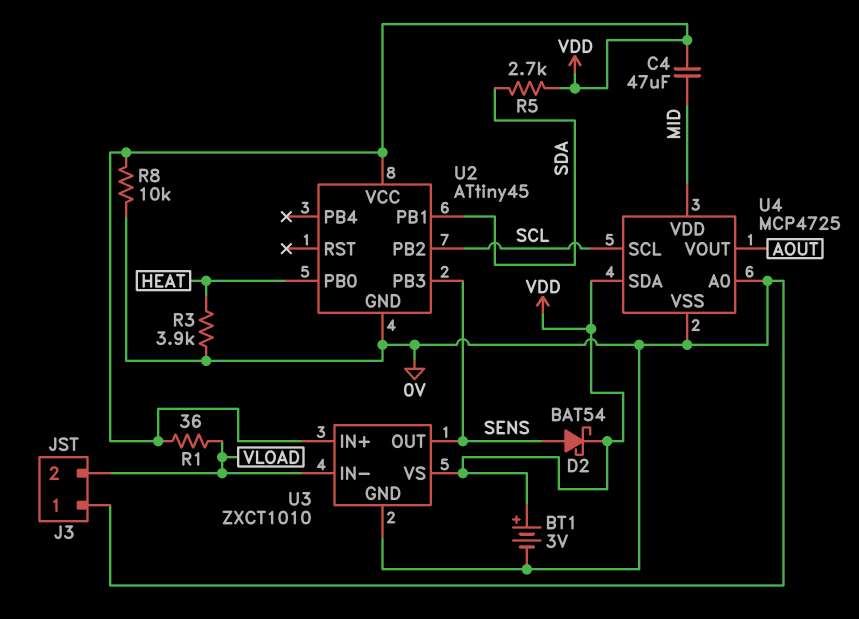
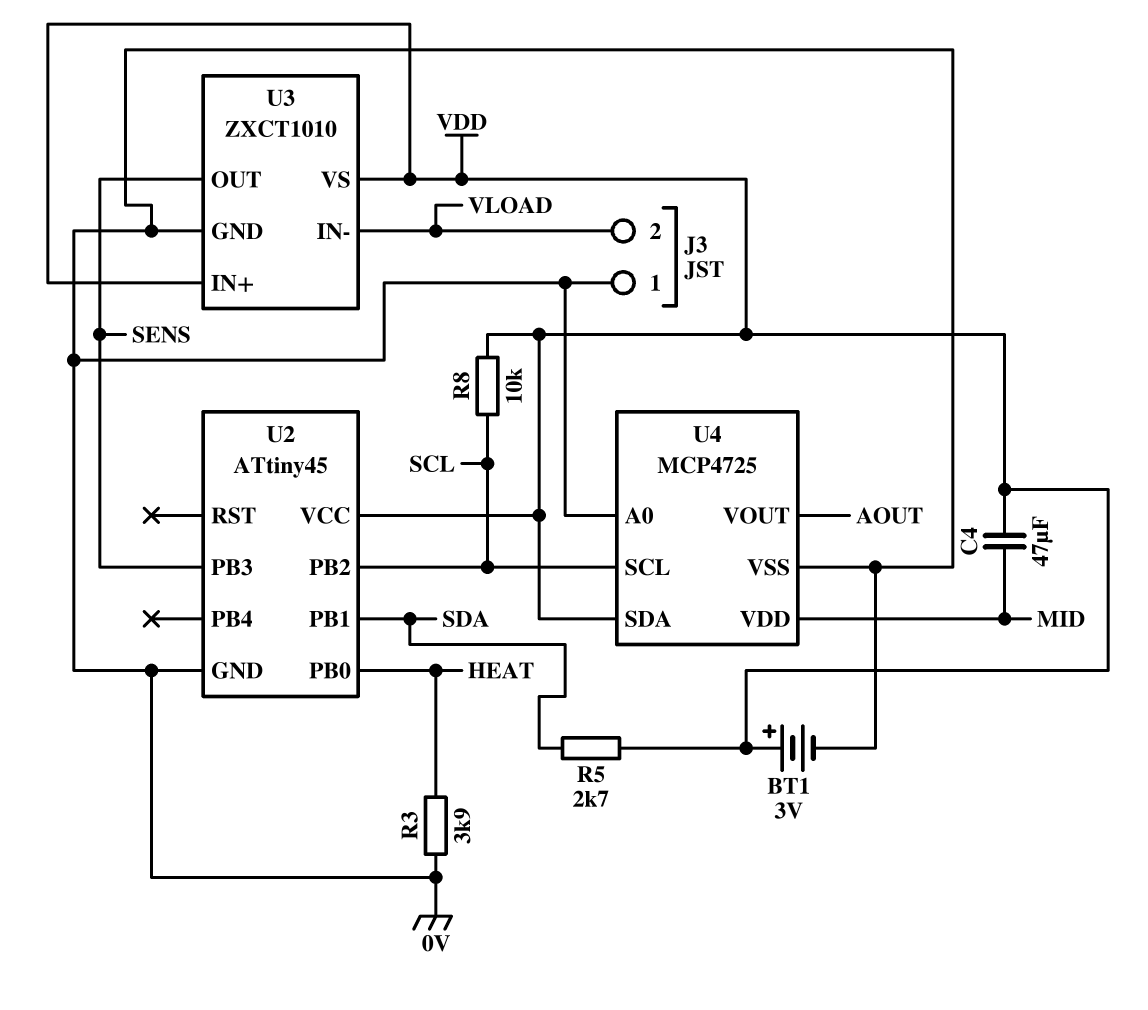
D2: schottky BAT54 (A SENS, K VDD) -> none
R1: 36 (VDD, VLOAD) -> none
R8: 10k (0V, VDD) -> 10k (SCL, VDD)

